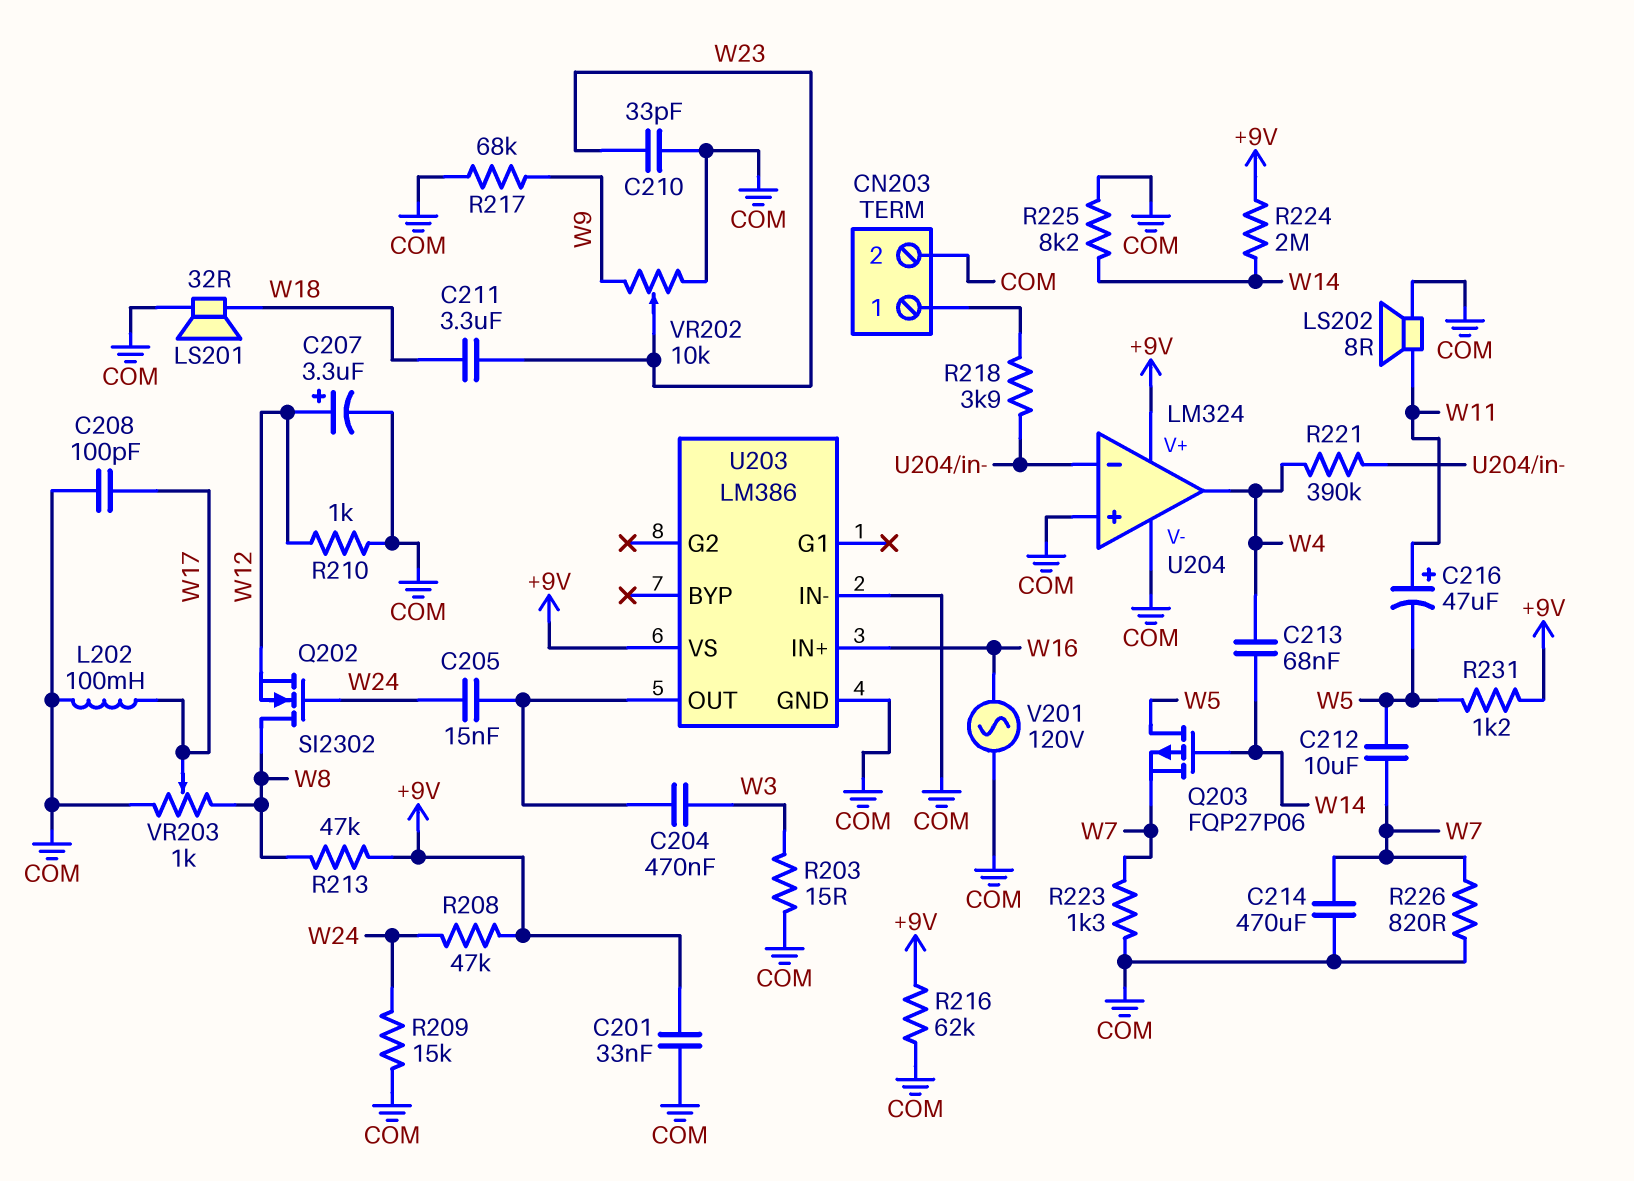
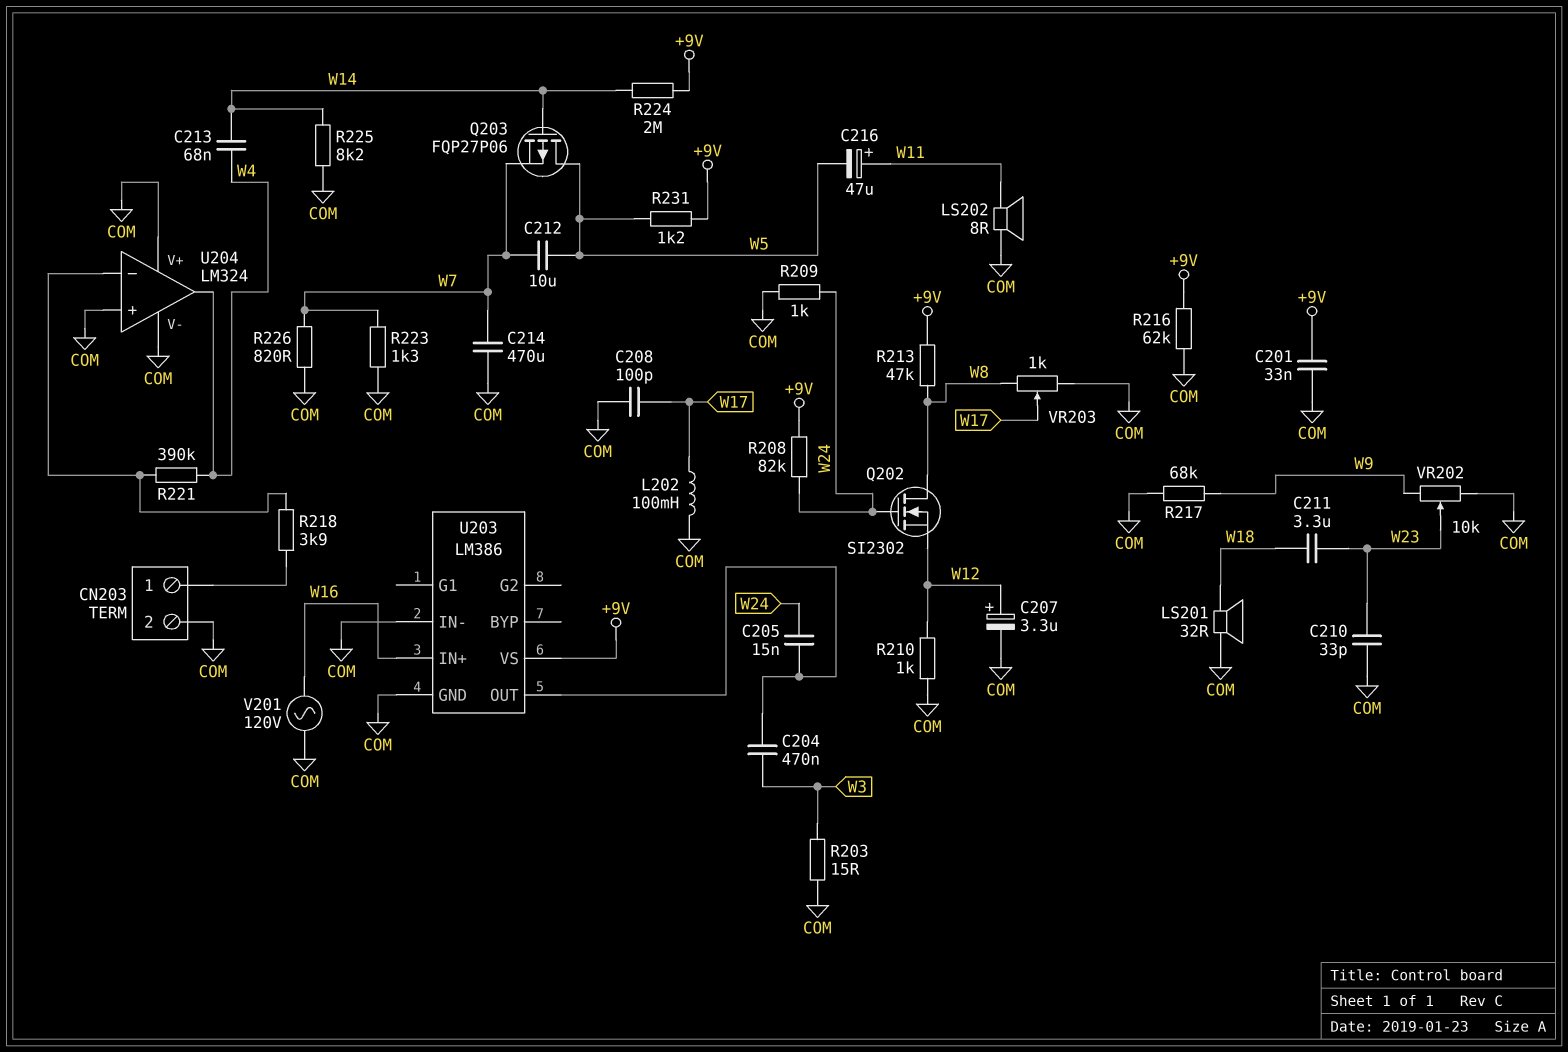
R208: 47k (+9V, W24) -> 82k (+9V, W24)
R209: 15k (COM, W24) -> 1k (COM, W24)
U204 pin V+: +9V -> COM

